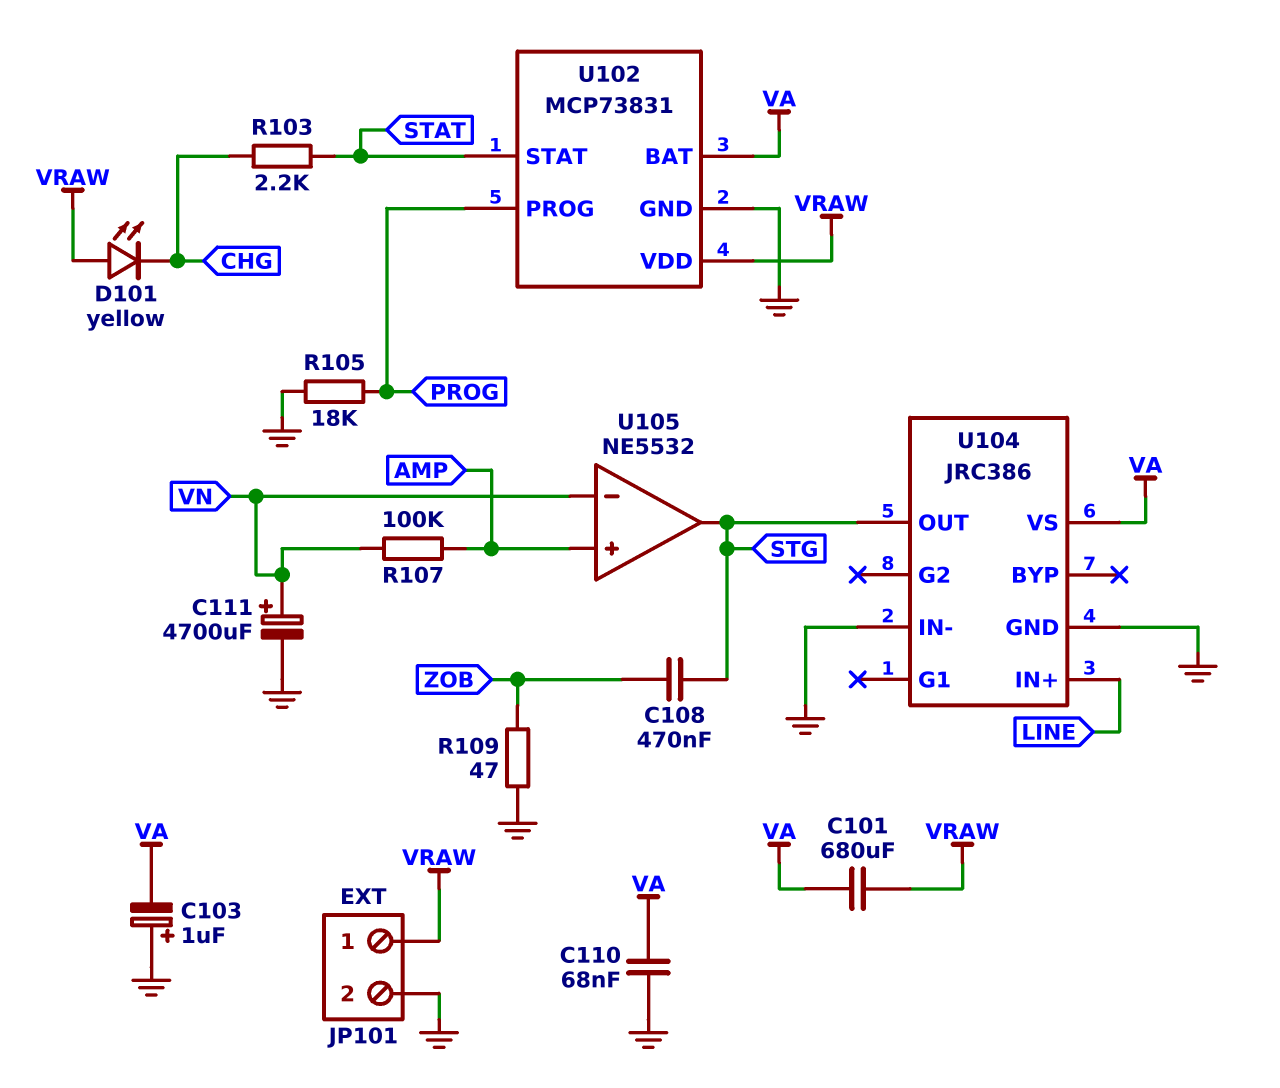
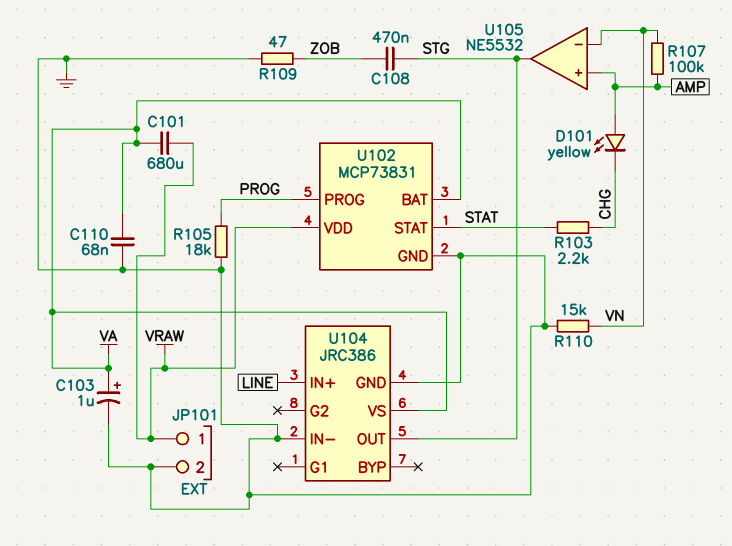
C103: 1uF (plus GND, minus VA) -> 1uF (plus VA, minus GND)
C111: 4700uF (plus VN, minus GND) -> none
D101: LED yellow (A VRAW, K CHG) -> LED yellow (A AMP, K CHG)
R110: none -> 15k (GND, VN)

